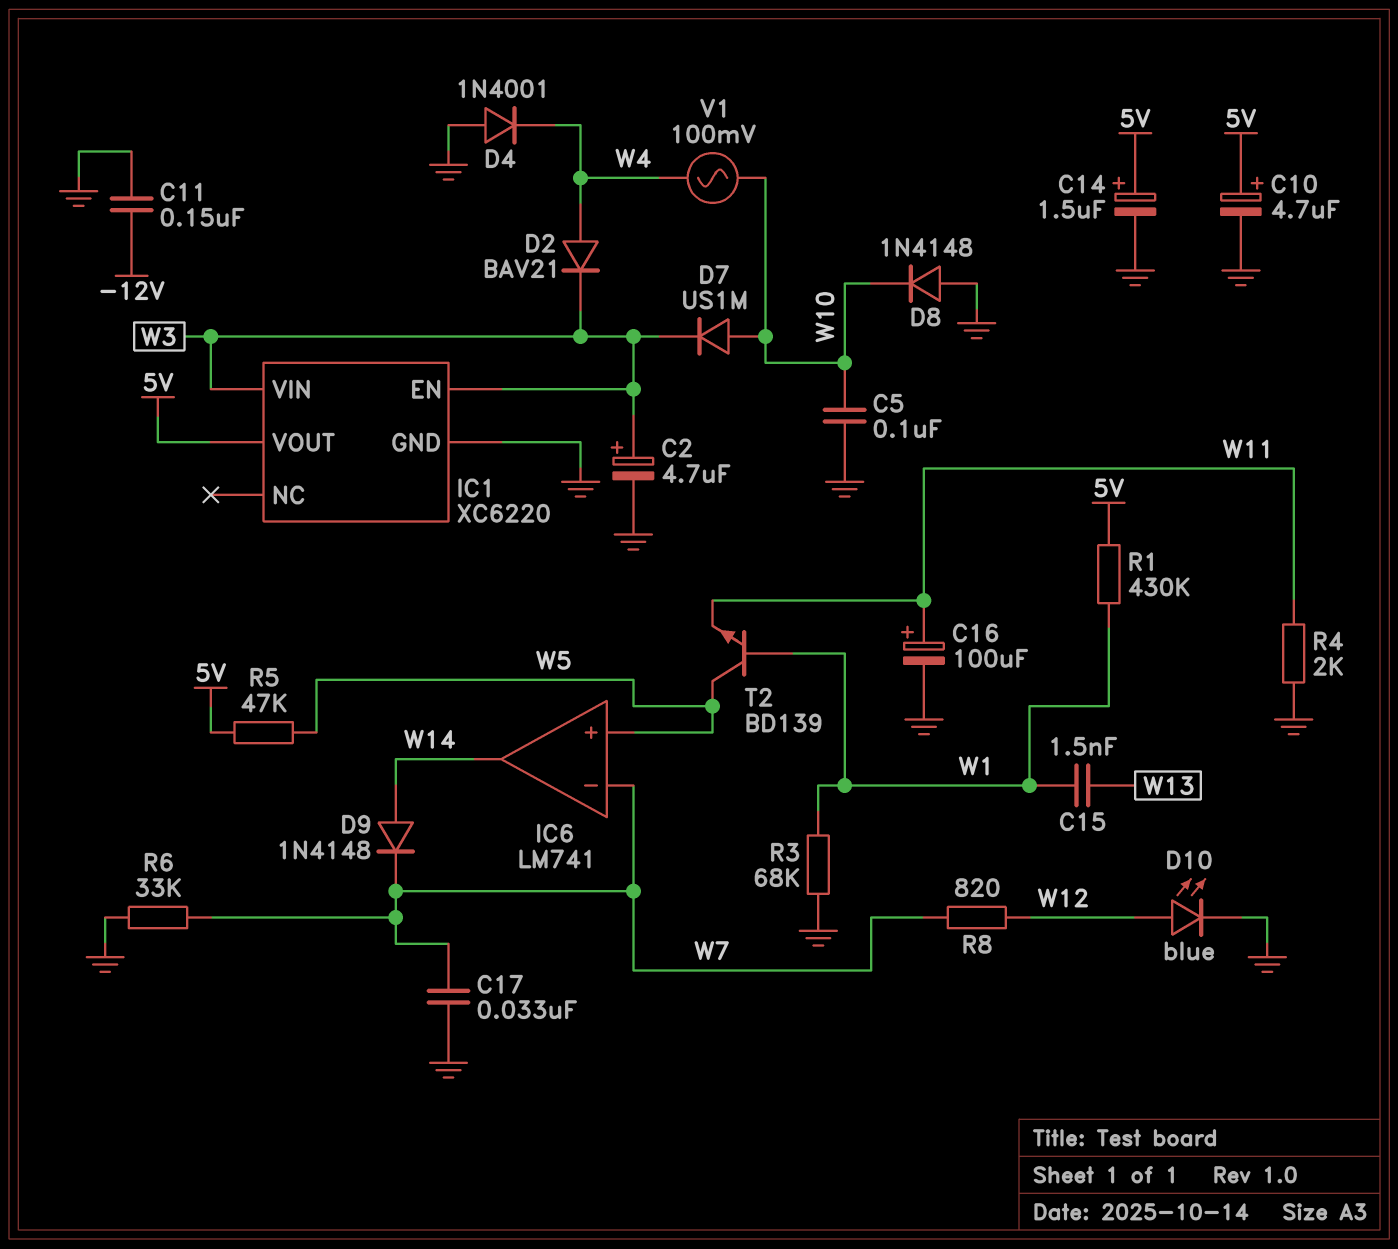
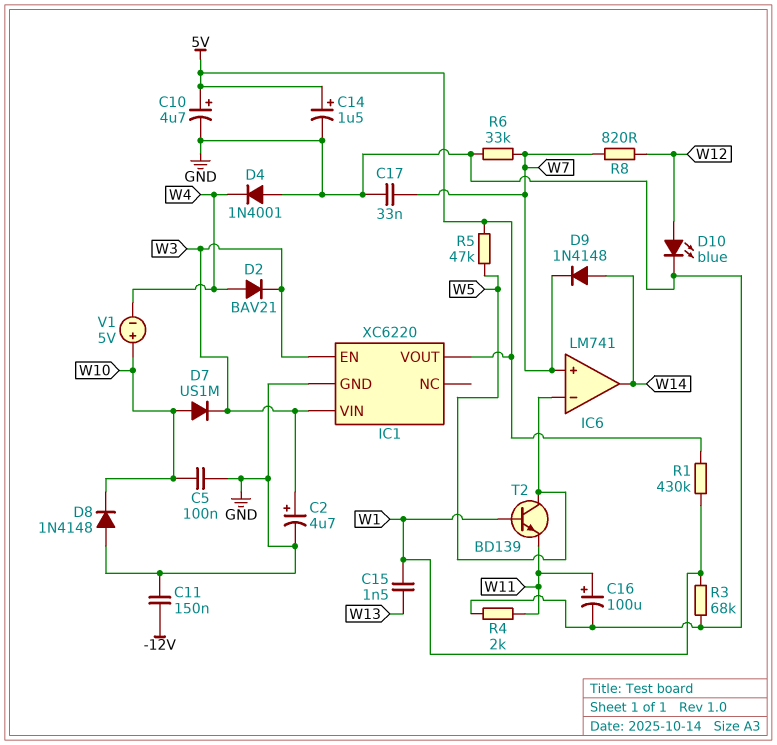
IC6 pin in+: W5 -> W7
IC6 pin in-: W7 -> W5
V1: AC 100mV (W4, W10) -> 5V (plus W10, minus W4)

